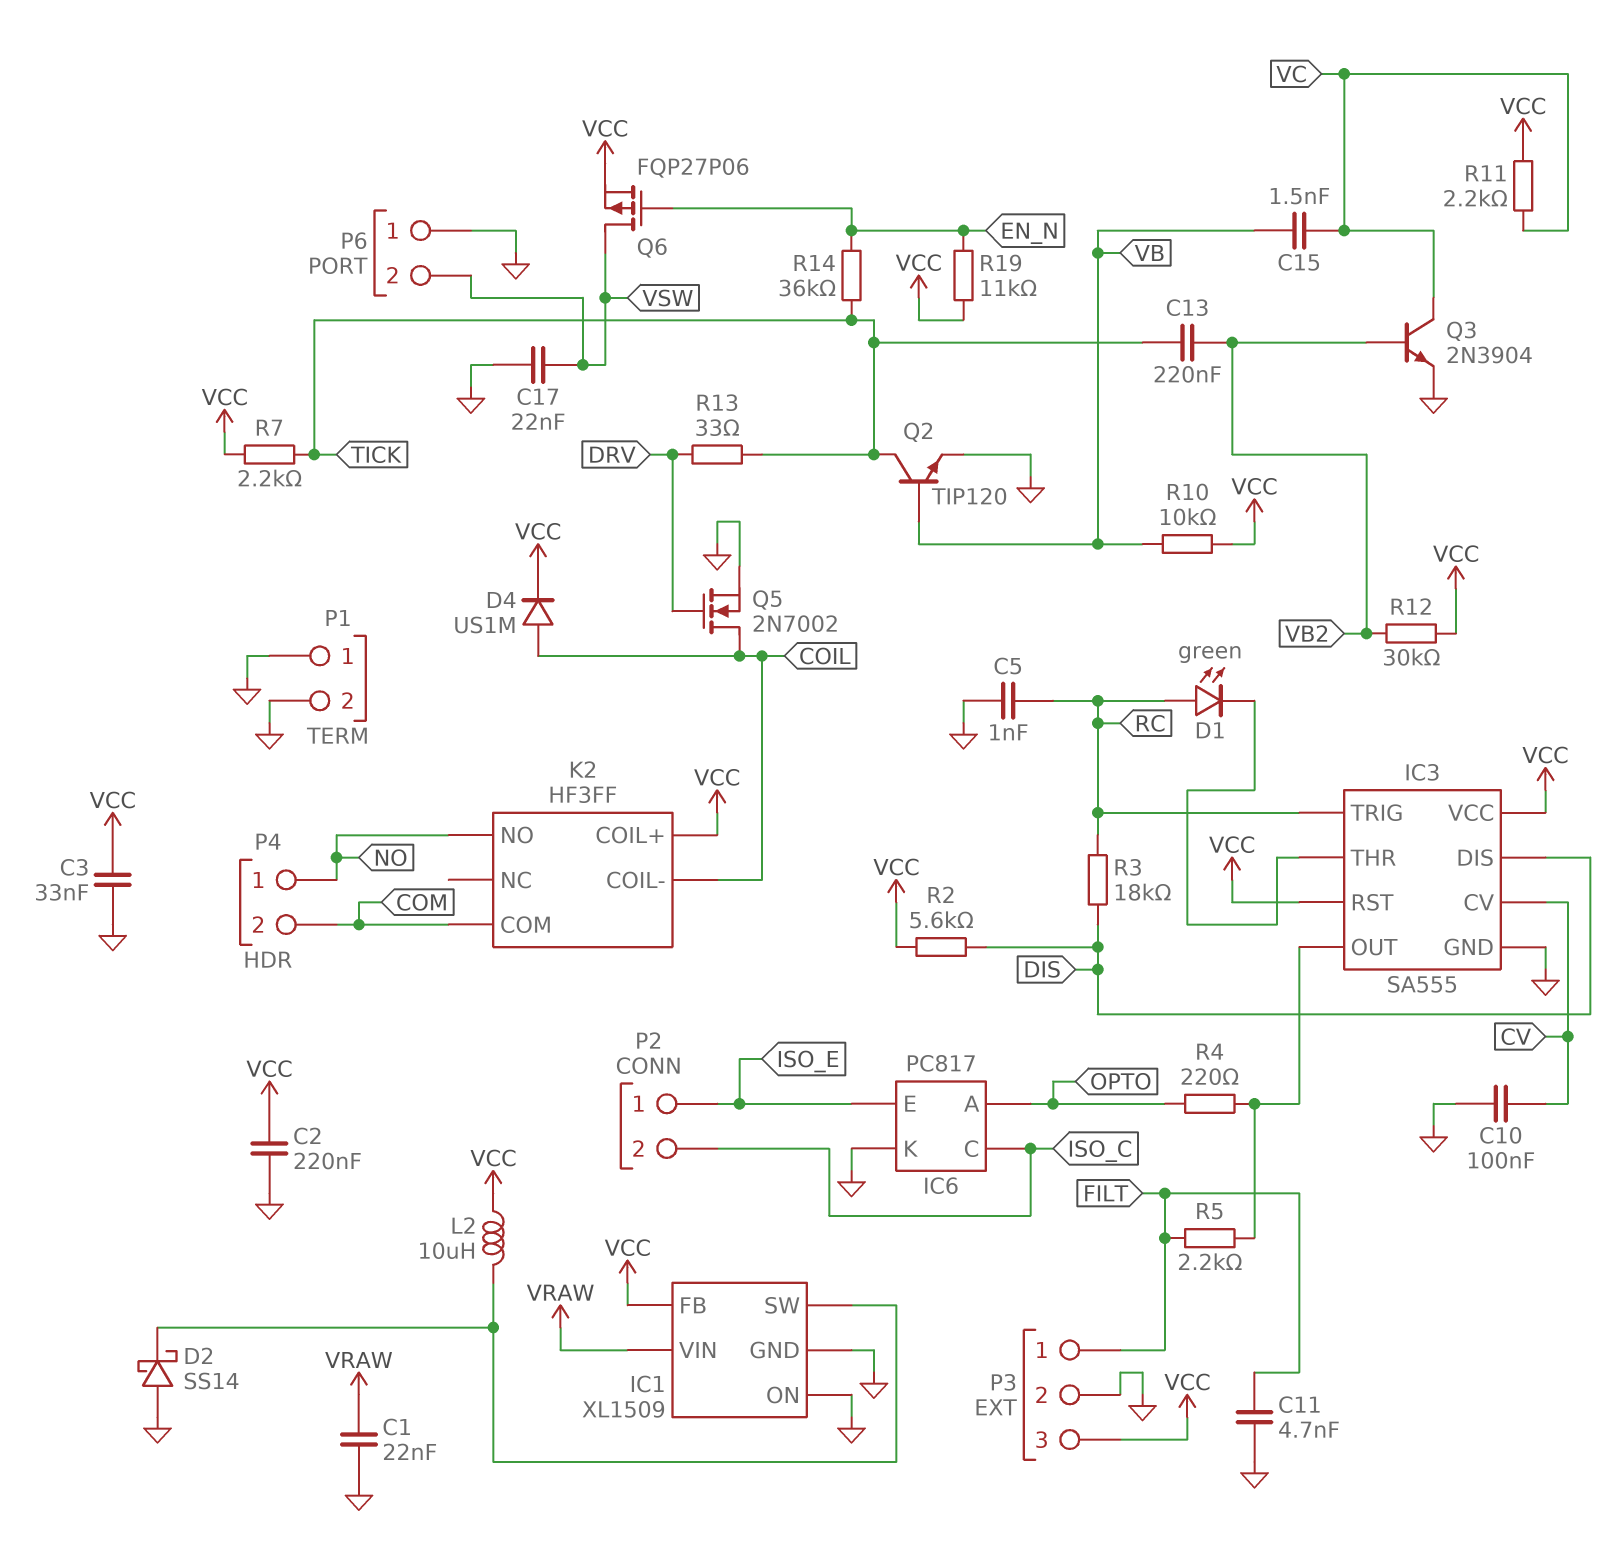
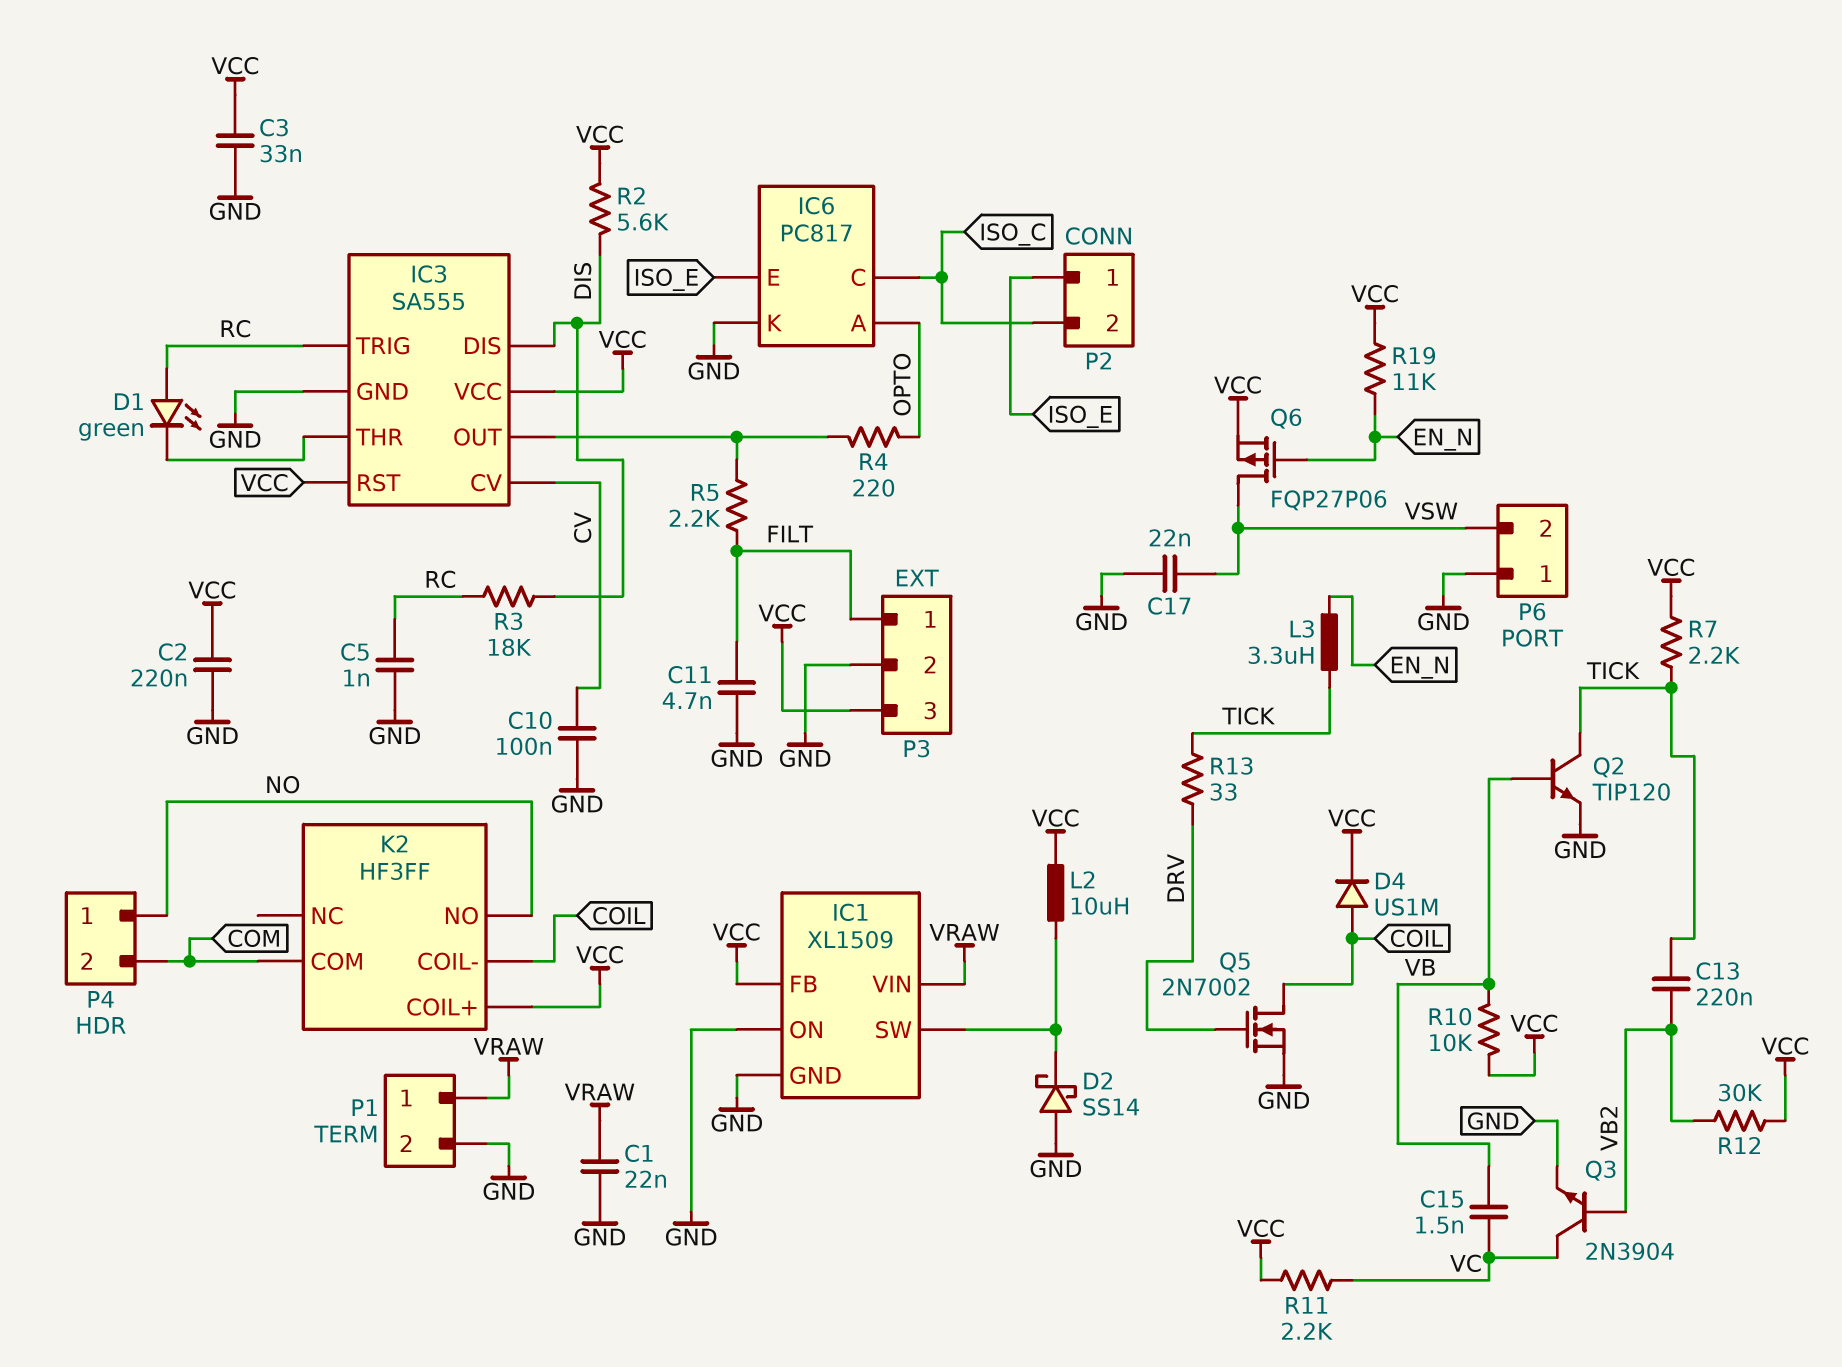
L3: none -> 3.3uH (EN_N, TICK)
P1 pin 1: GND -> VRAW
R14: 36k (EN_N, TICK) -> none

